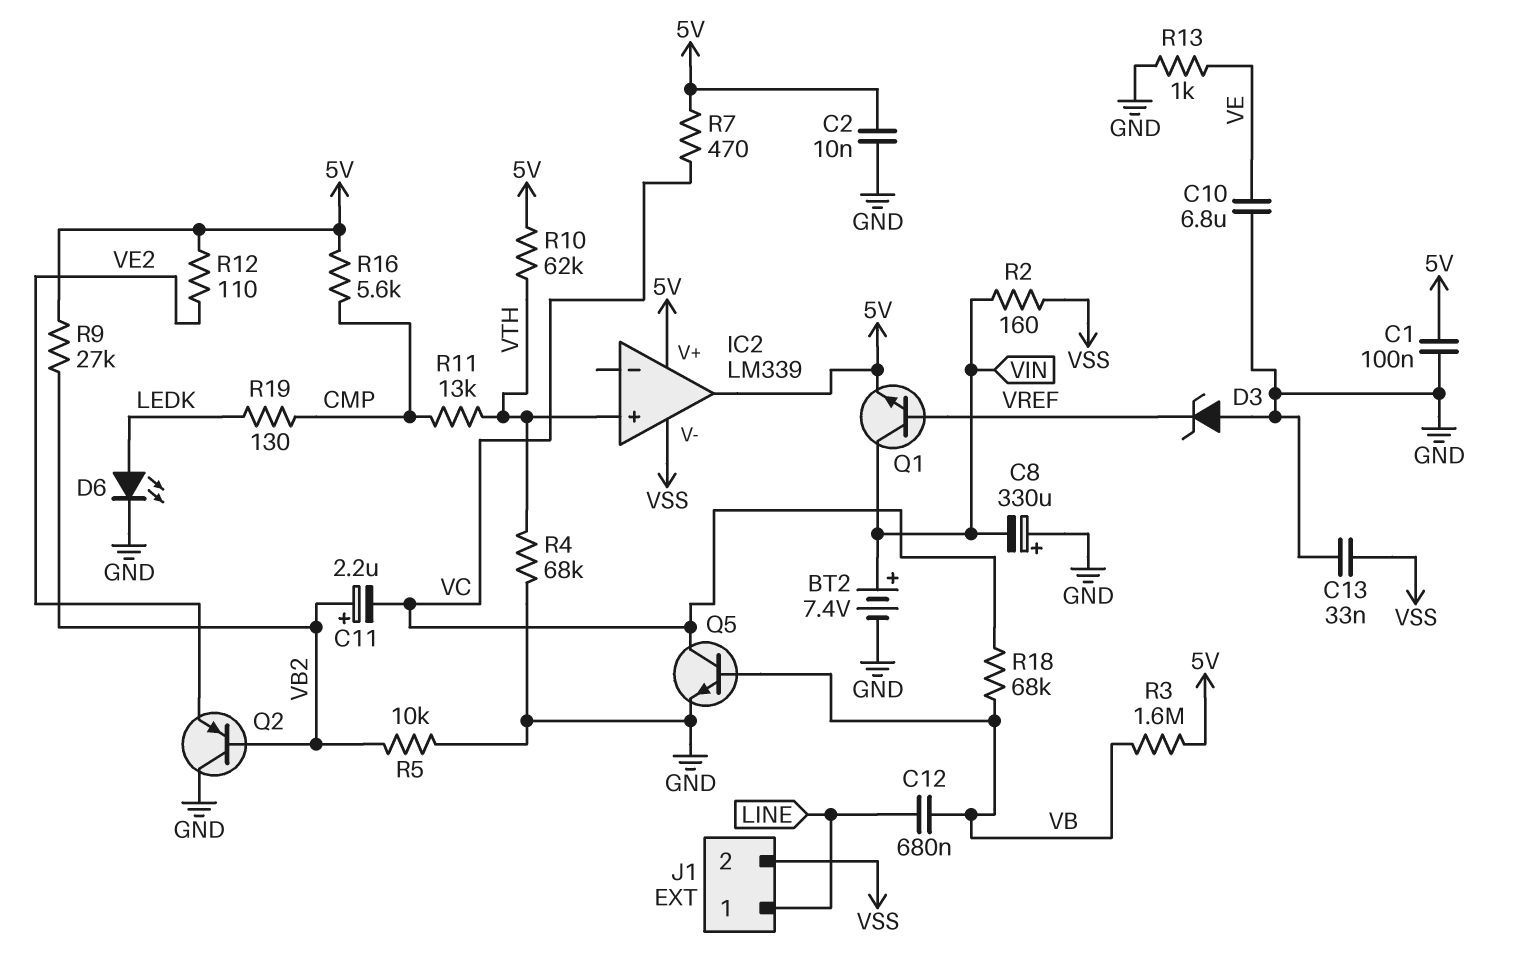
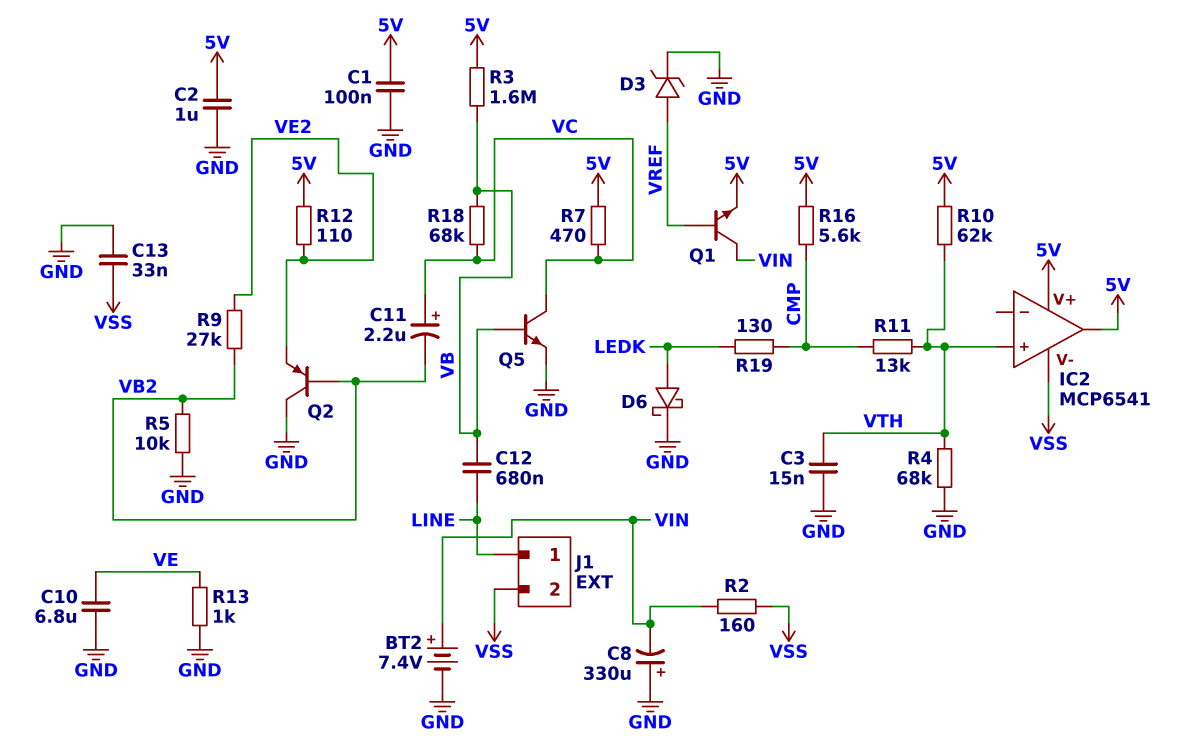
C2: 10nF (5V, GND) -> 1uF (5V, GND)
C3: none -> 15nF (GND, VTH)
C11: 2.2uF (plus VB2, minus VC) -> 2.2uF (plus VC, minus VB2)
D3: zener (A GND, K VREF) -> zener (A VREF, K GND)
D6: LED (A LEDK, K GND) -> schottky (A LEDK, K GND)
IC2: LM339 -> MCP6541
R9: 27k (5V, VB2) -> 27k (VB2, VE2)

